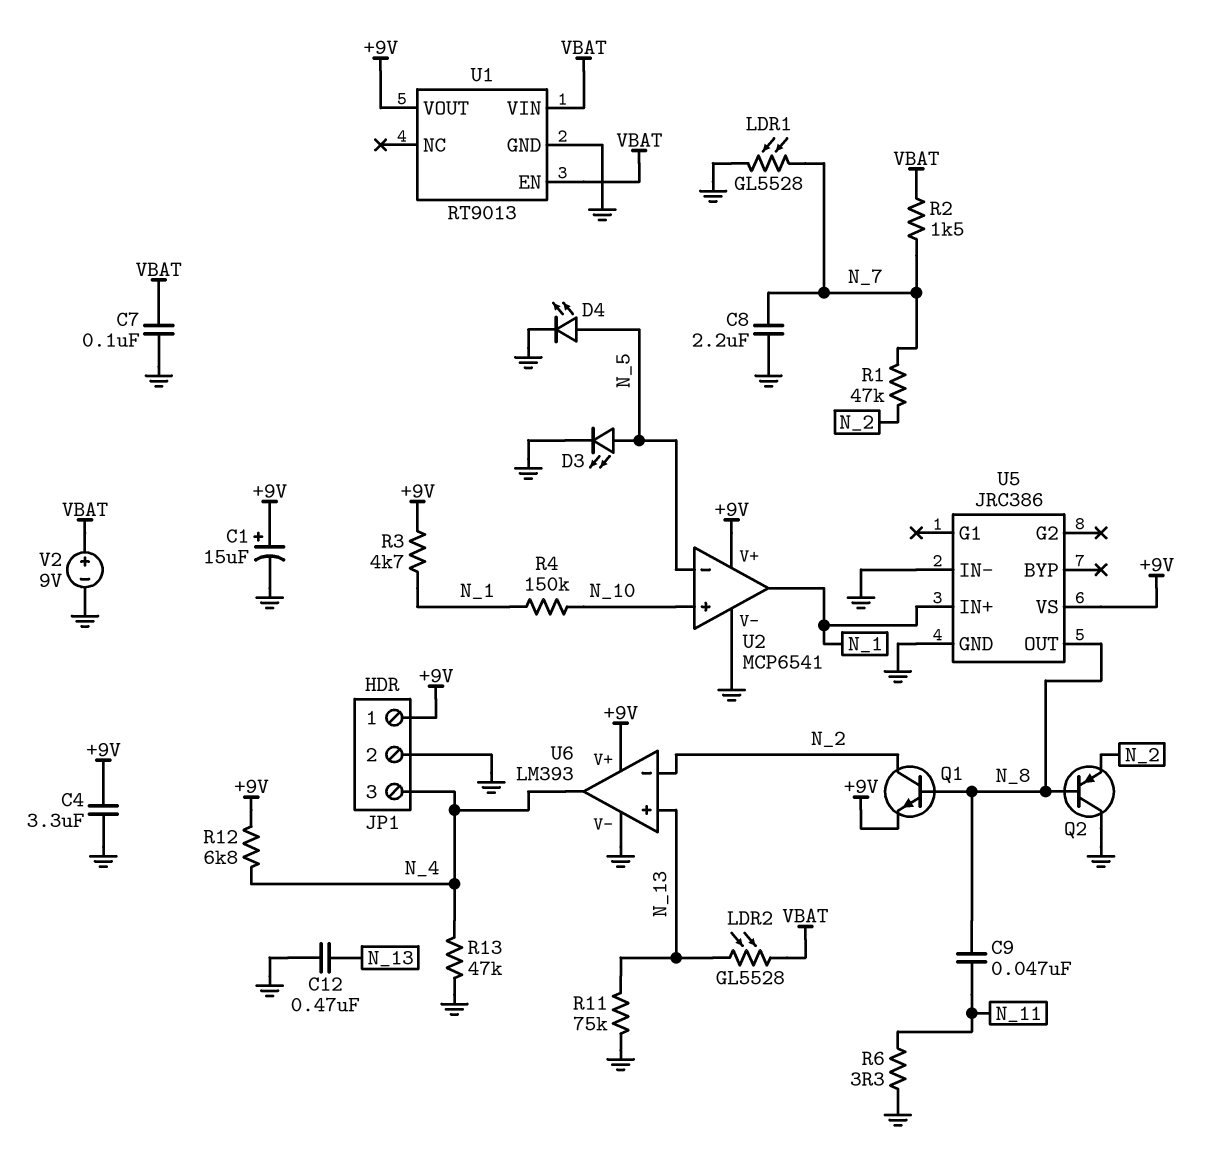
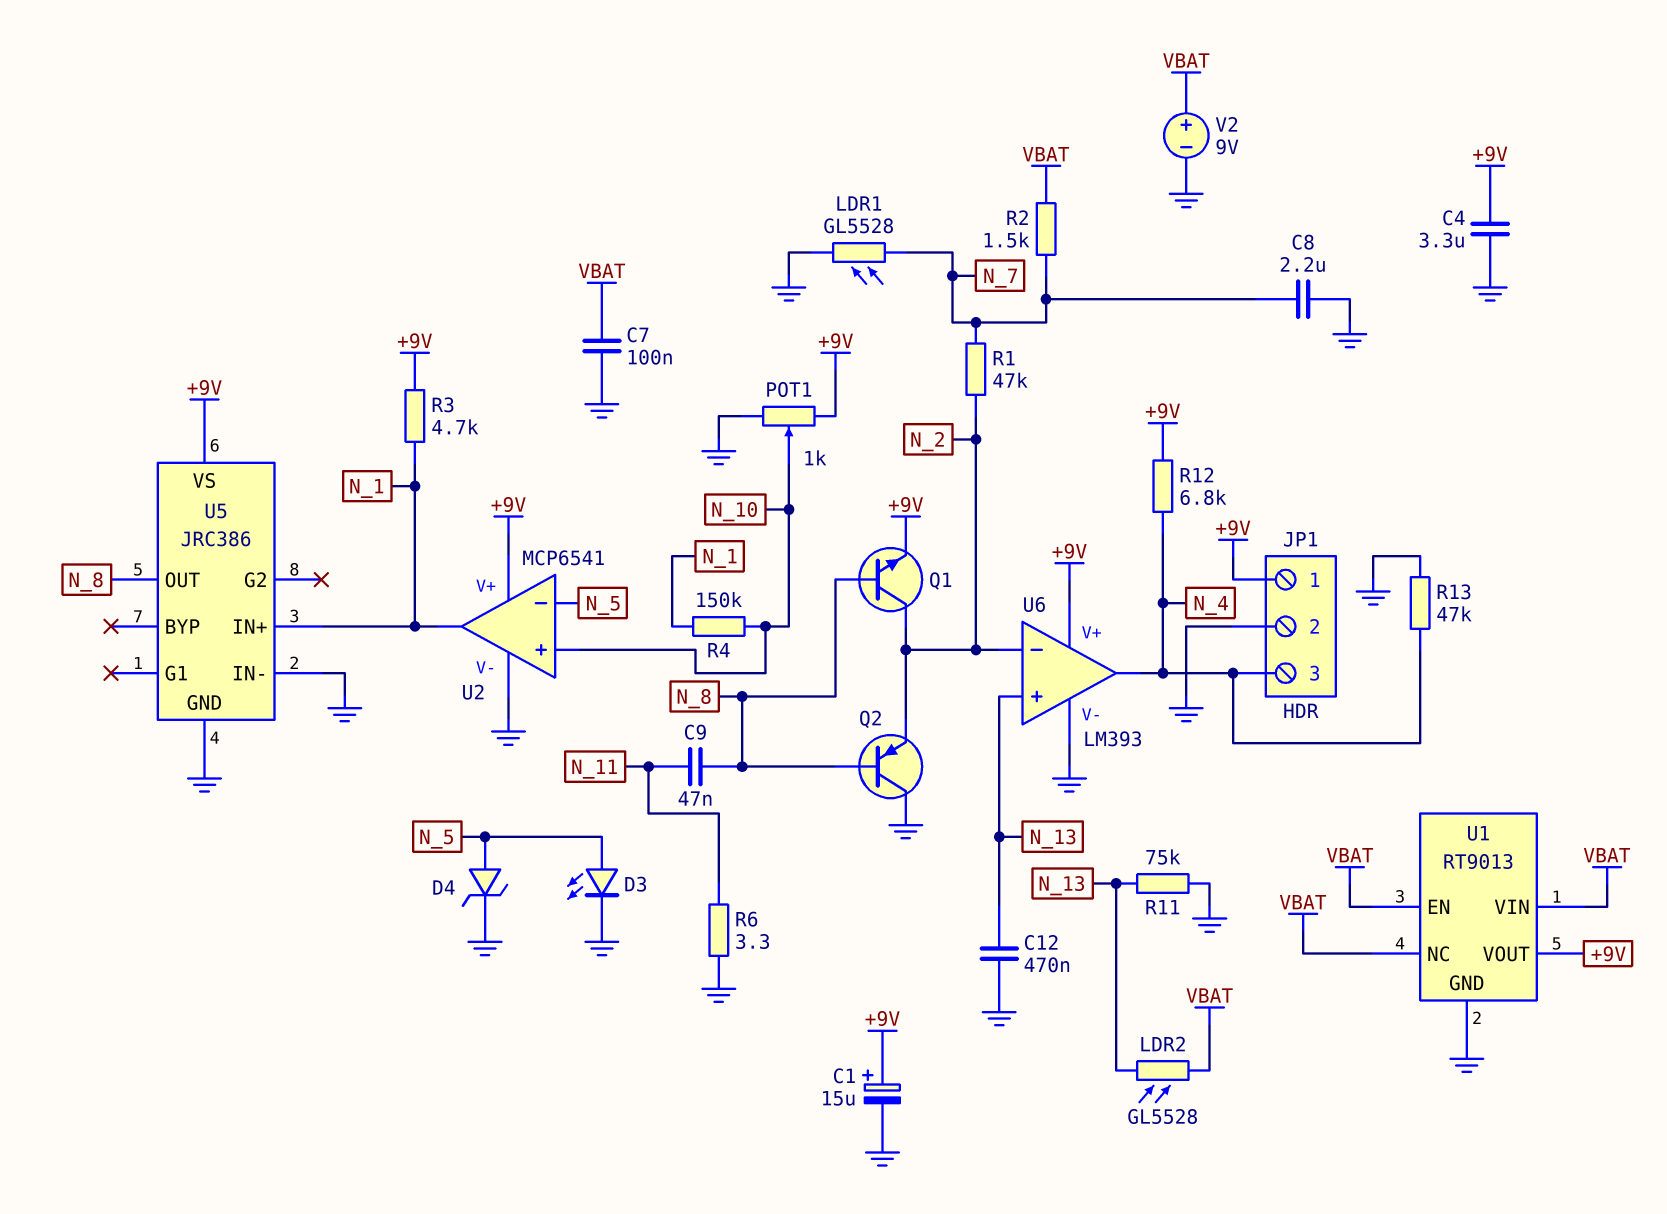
D4: LED (A N_5, K GND) -> zener (A N_5, K GND)
POT1: none -> 1k (+9V, GND, wiper N_10)
U1 pin NC: none -> VBAT

